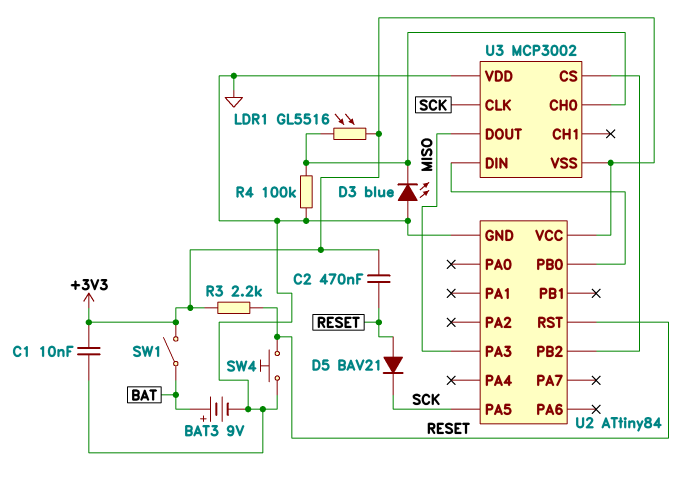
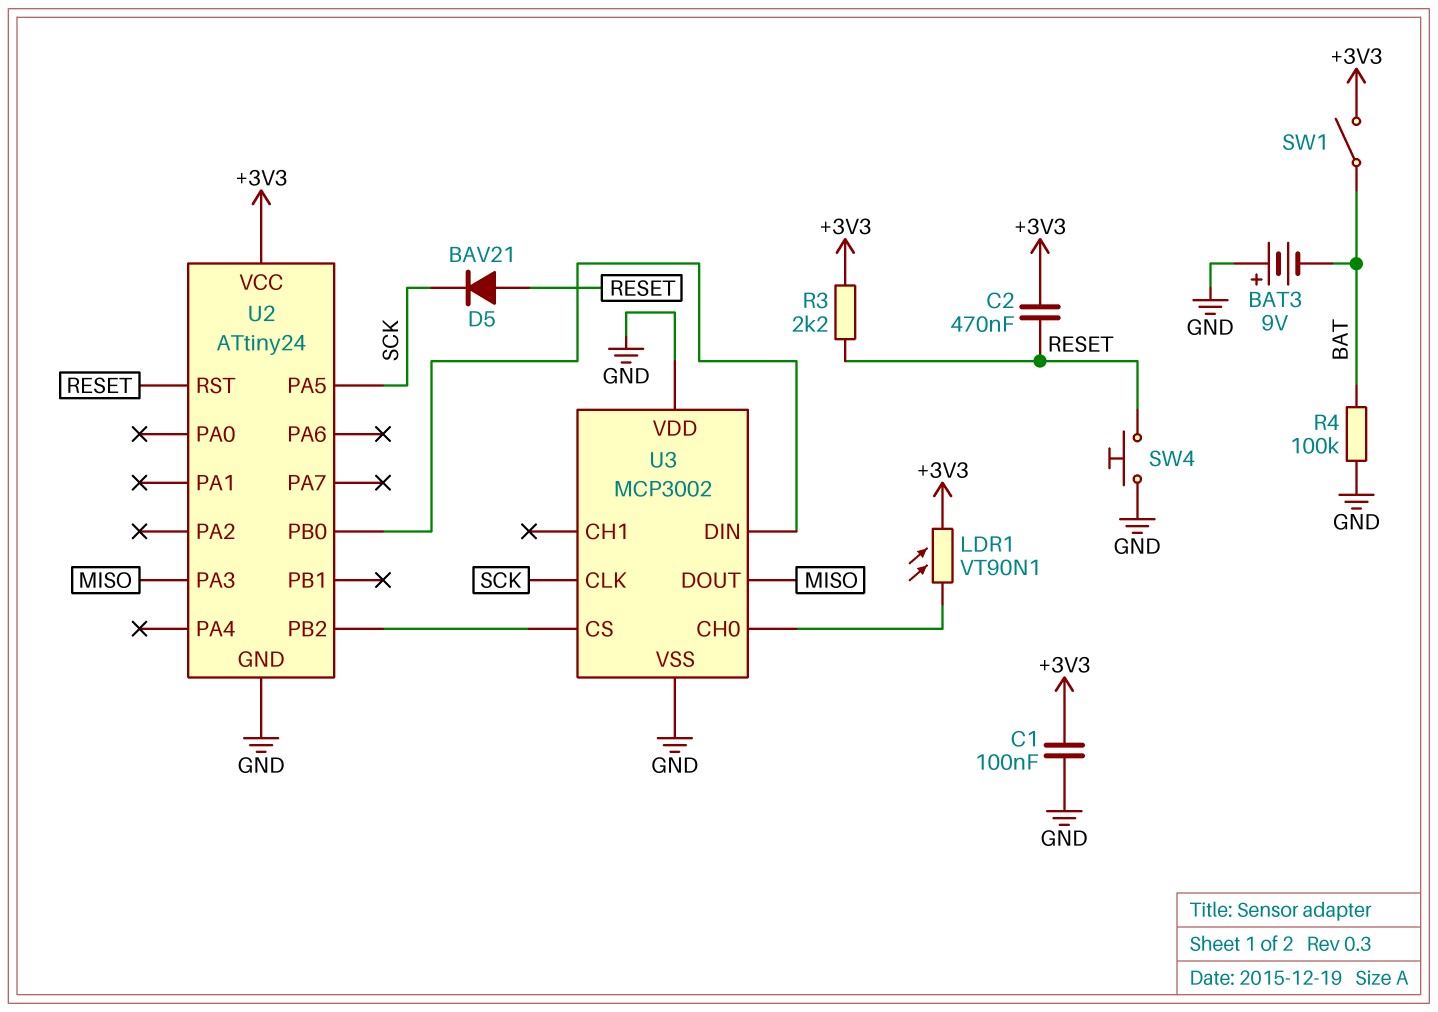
BAT3: 9V (plus BAT, minus GND) -> 9V (plus GND, minus BAT)
C1: 10nF (+3V3, GND) -> 100nF (+3V3, GND)
D3: LED blue (A GND, K U3/CH0) -> none
LDR1: GL5516 (+3V3, U3/CH0) -> VT90N1 (+3V3, U3/CH0)
R4: 100k (GND, U3/CH0) -> 100k (BAT, GND)
U2: ATtiny84 -> ATtiny24
U3 pin VSS: +3V3 -> GND

